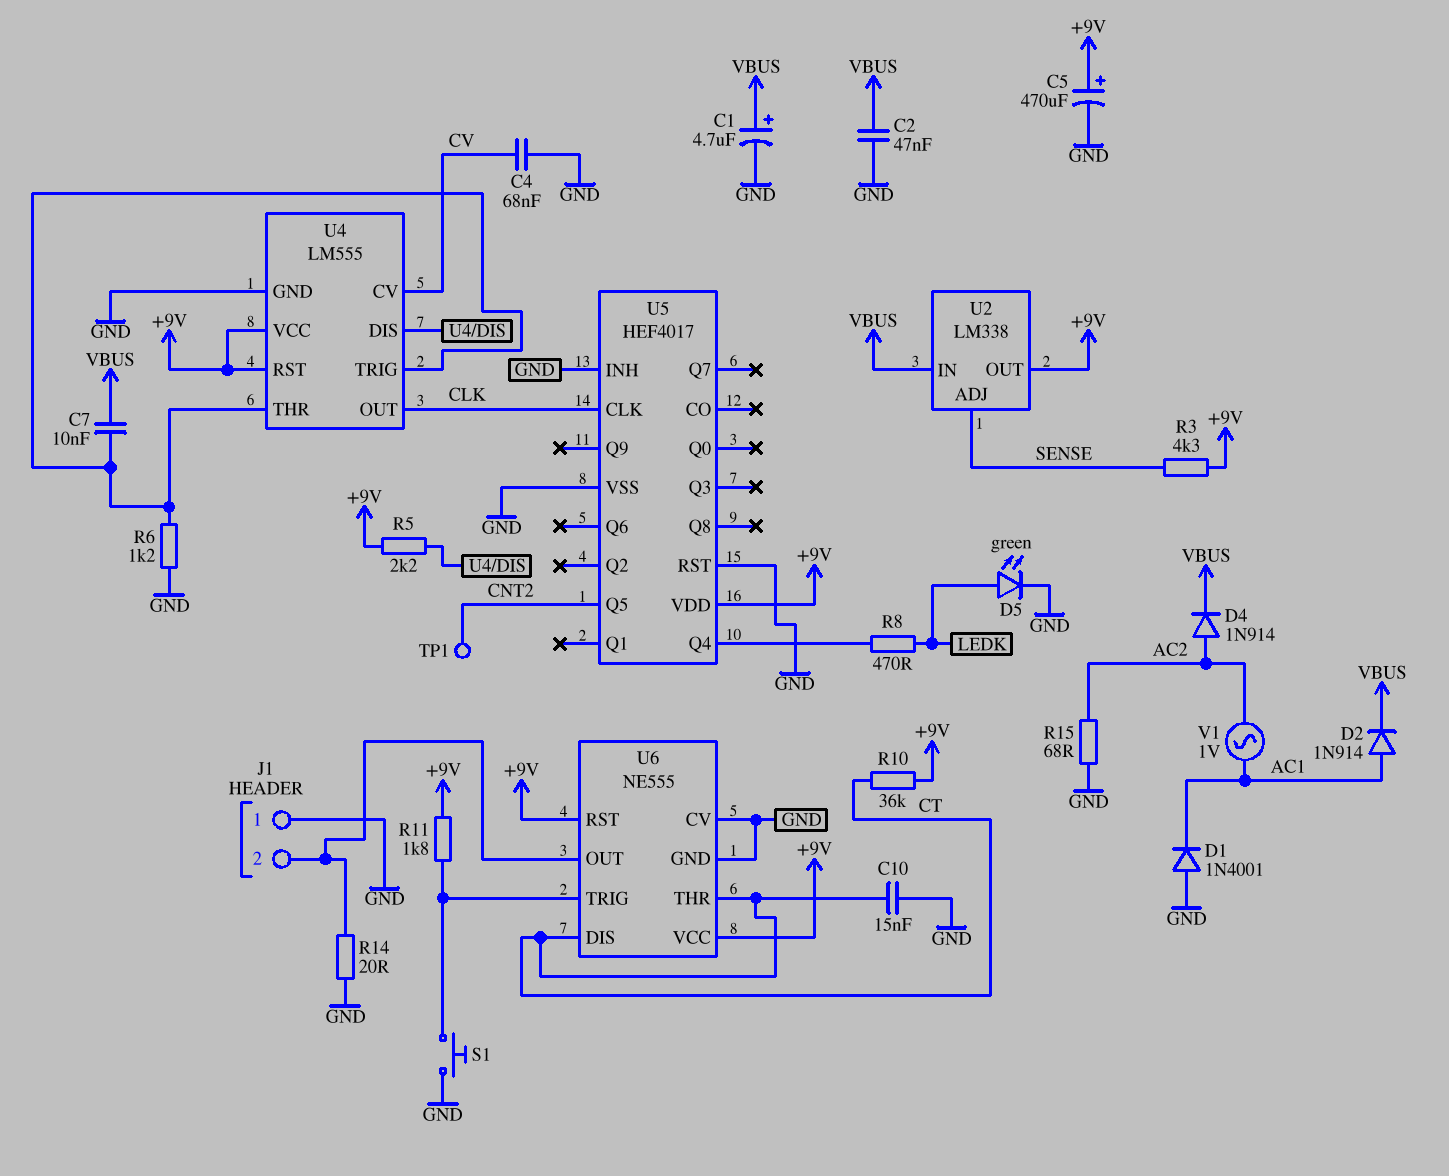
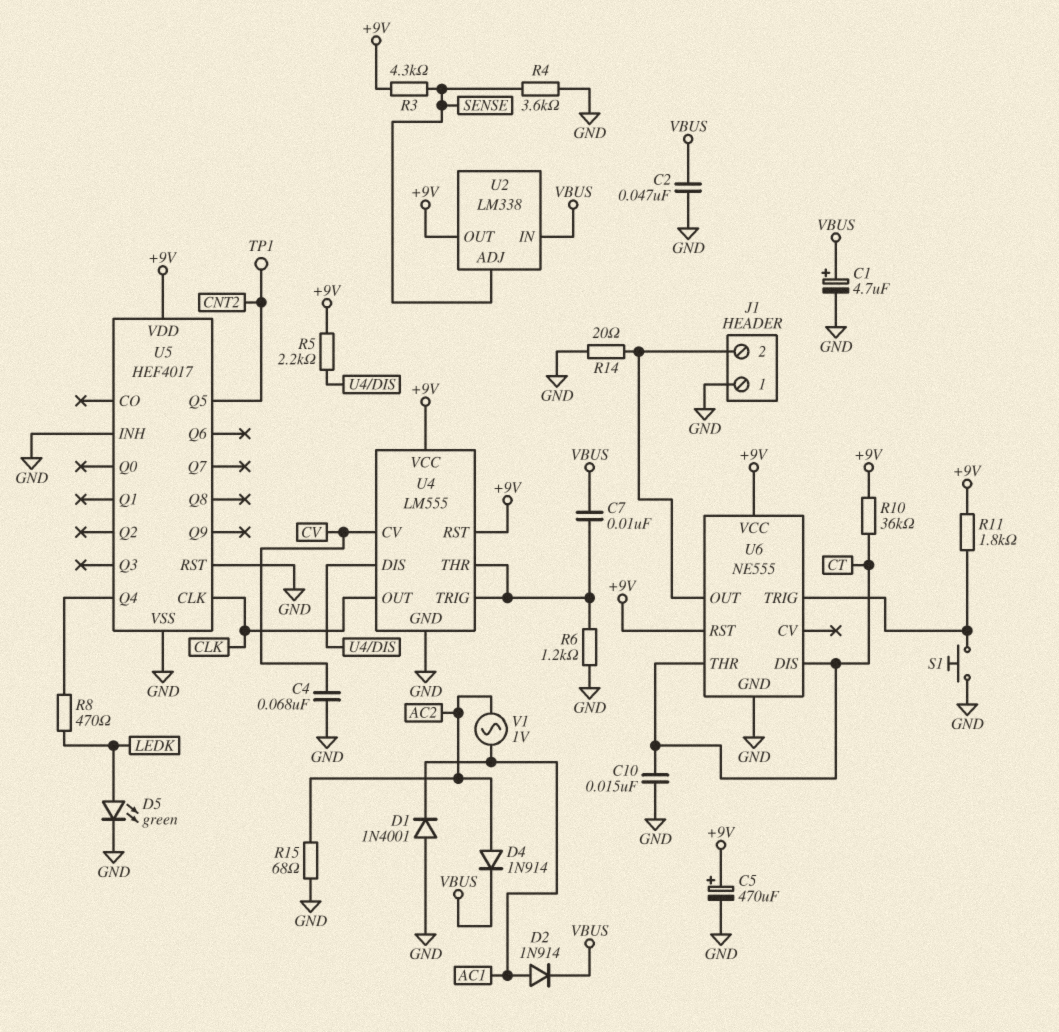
R4: none -> 3.6k (GND, SENSE)
U6 pin CV: GND -> none

